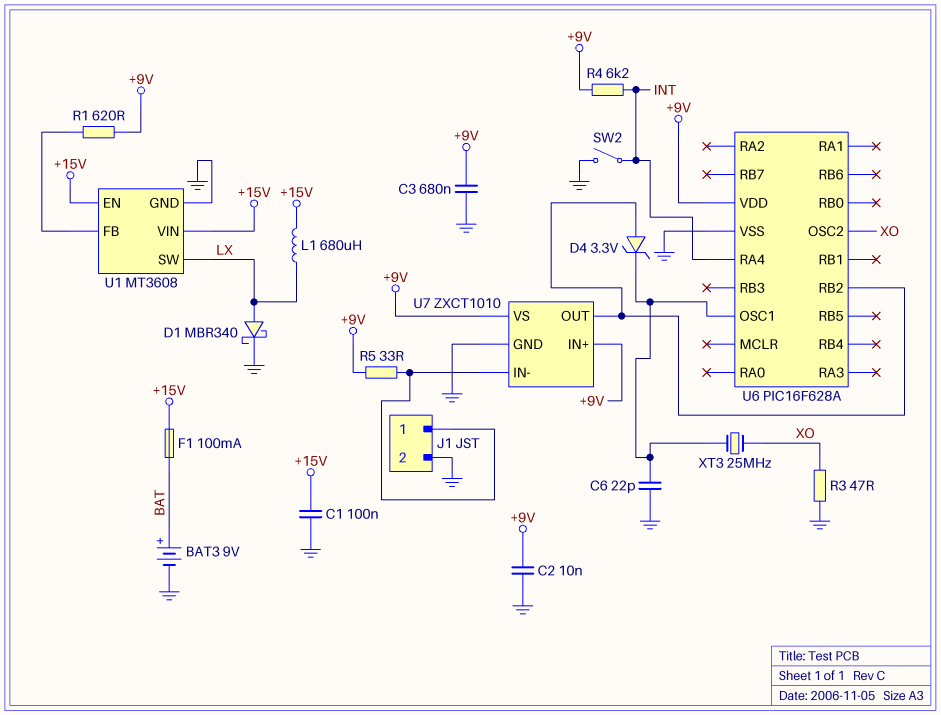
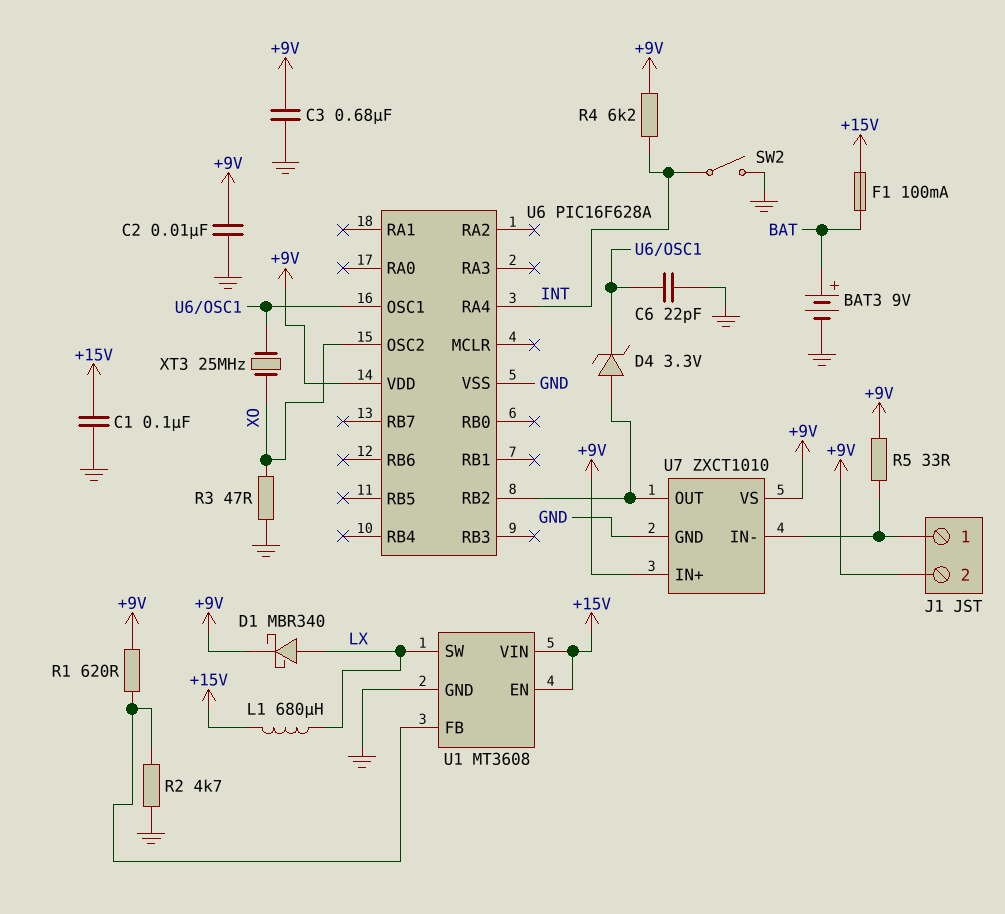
D1: schottky MBR340 (A LX, K GND) -> schottky MBR340 (A LX, K +9V)
J1 pin 2: GND -> +9V
R2: none -> 4.7k (GND, U1/FB)

